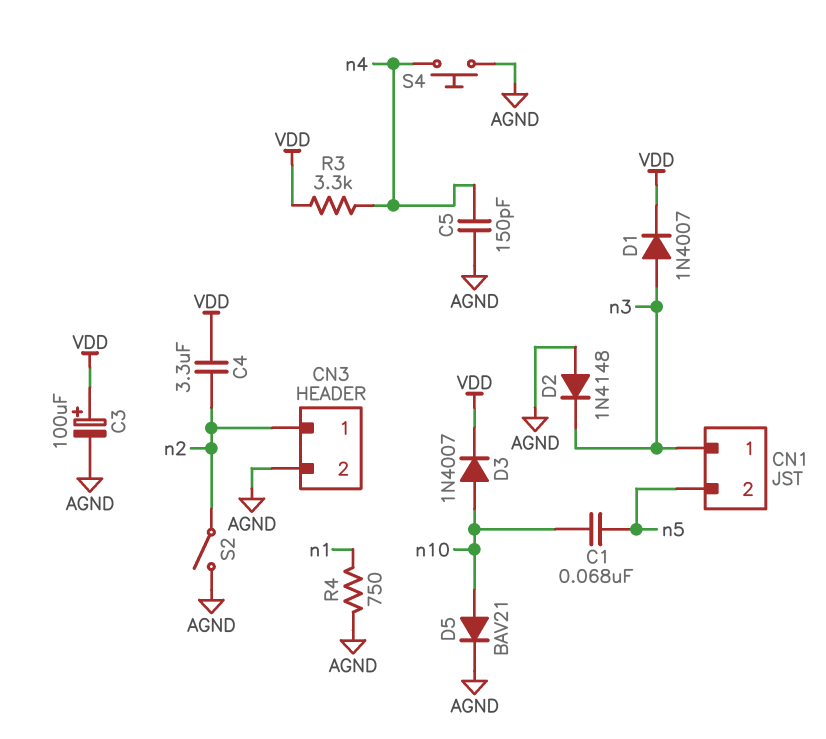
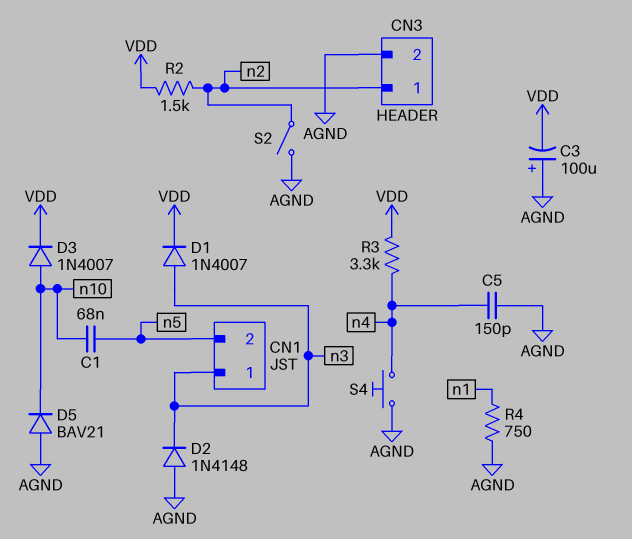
C3: 100uF (plus VDD, minus AGND) -> 100uF (plus AGND, minus VDD)
C4: 3.3uF (VDD, n2) -> none
D5: diode BAV21 (A n10, K AGND) -> diode BAV21 (A AGND, K n10)
R2: none -> 1.5k (VDD, n2)

